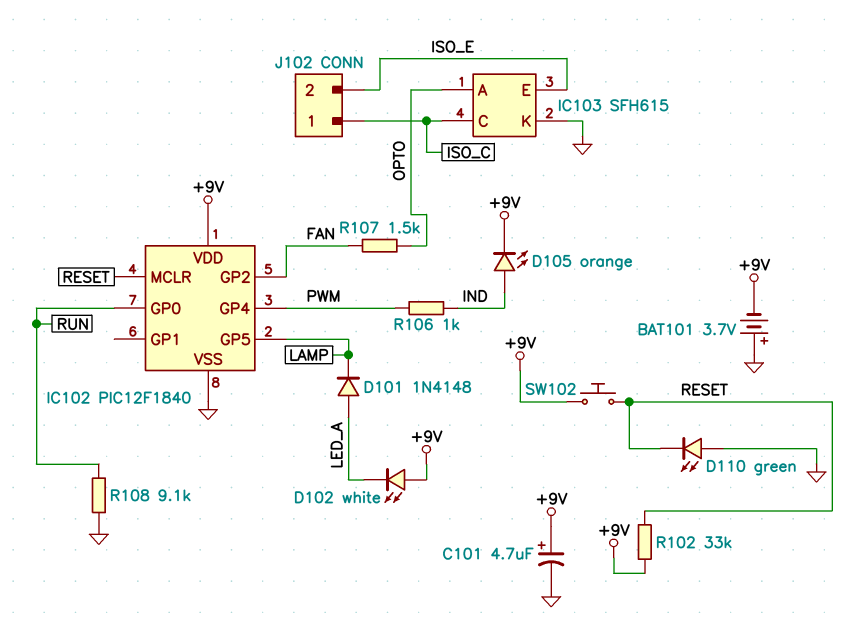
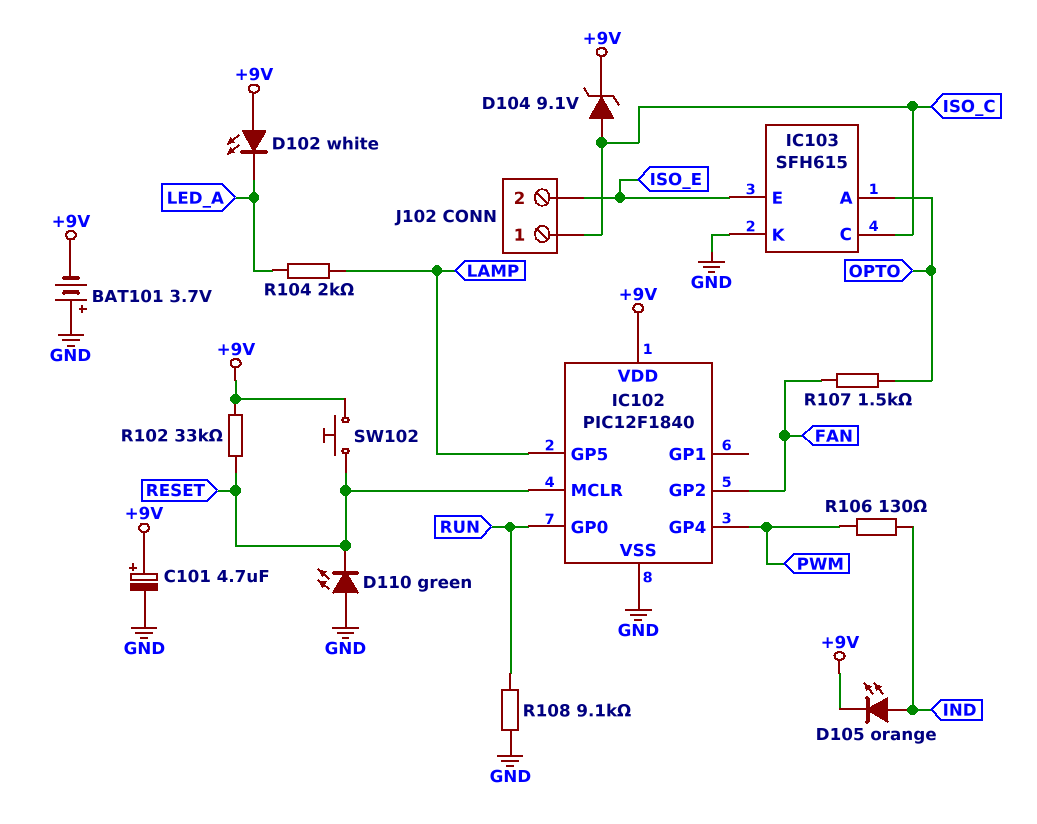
D101: diode 1N4148 (A LED_A, K LAMP) -> none
D104: none -> zener 9.1V (A ISO_C, K +9V)
R104: none -> 2k (LAMP, LED_A)
R106: 1k (IND, PWM) -> 130 (IND, PWM)

